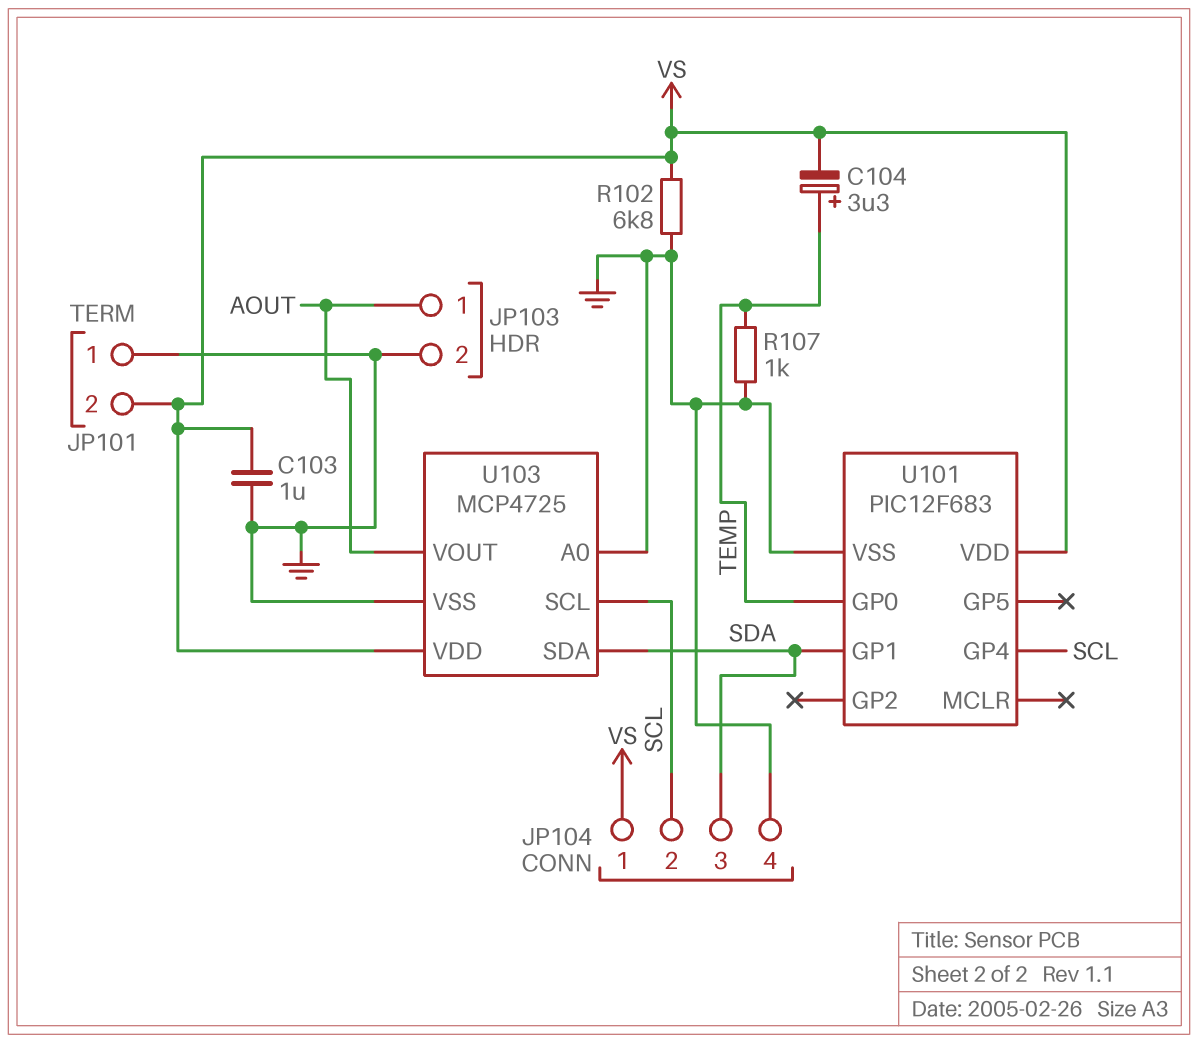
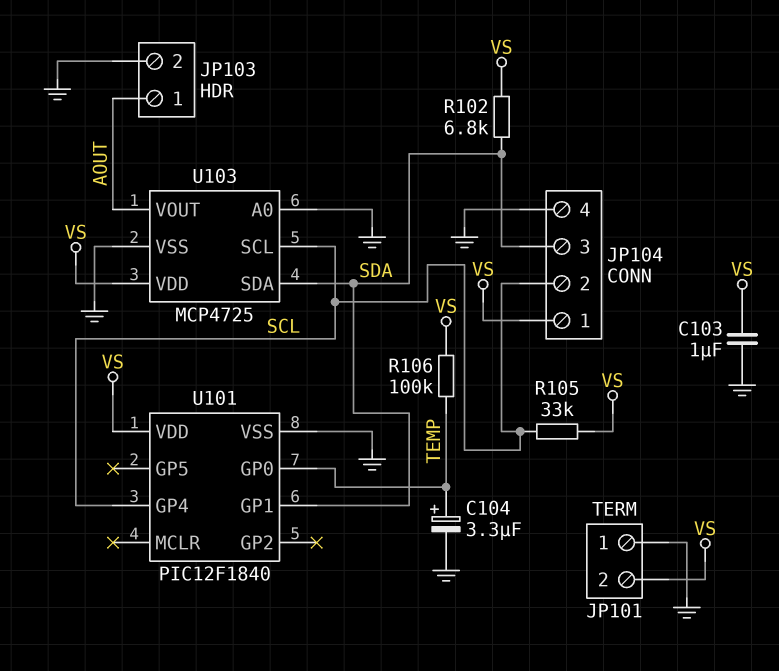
C104: 3.3uF (plus TEMP, minus VS) -> 3.3uF (plus TEMP, minus GND)
R102: 6.8k (GND, VS) -> 6.8k (SDA, VS)
R105: none -> 33k (SCL, VS)
R106: none -> 100k (TEMP, VS)
R107: 1k (GND, TEMP) -> none
U101: PIC12F683 -> PIC12F1840

